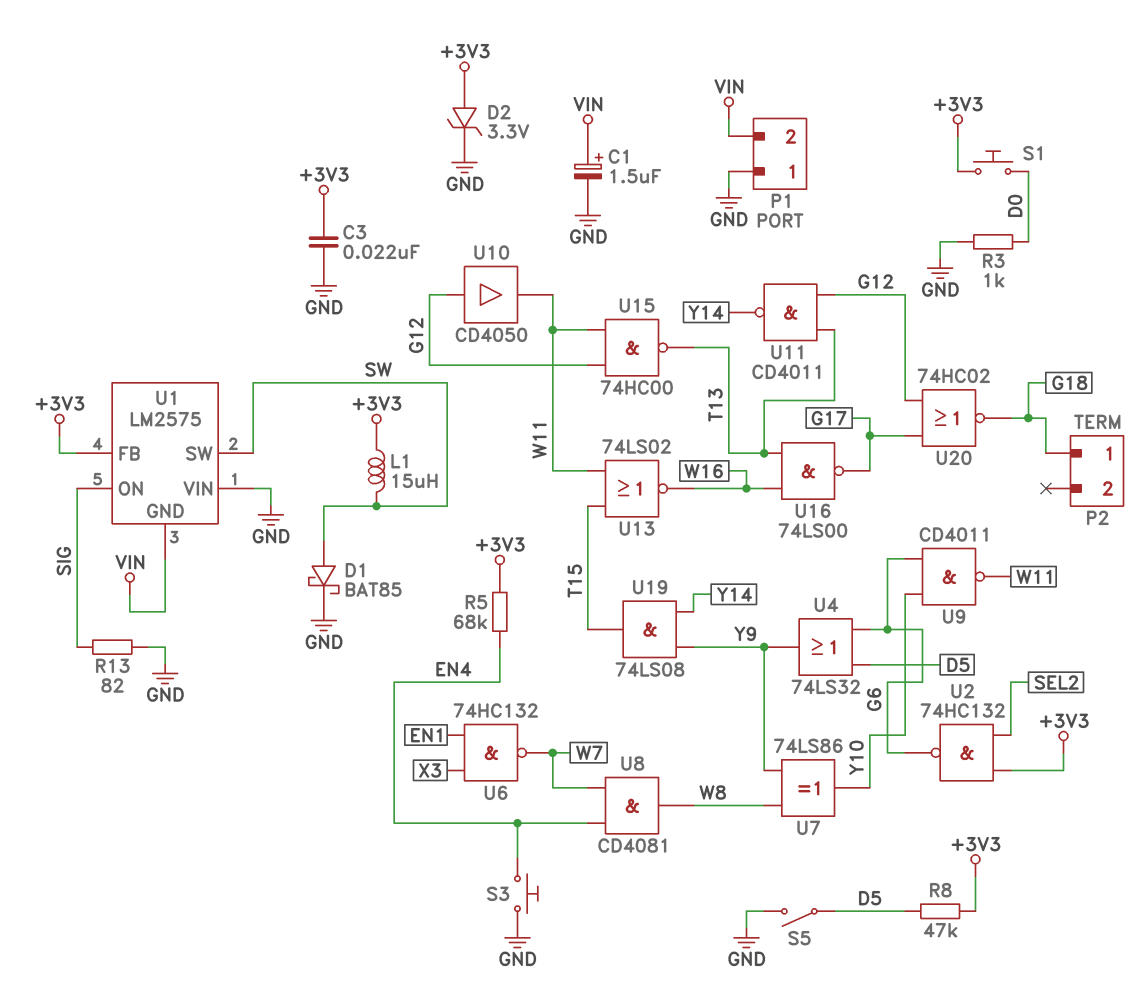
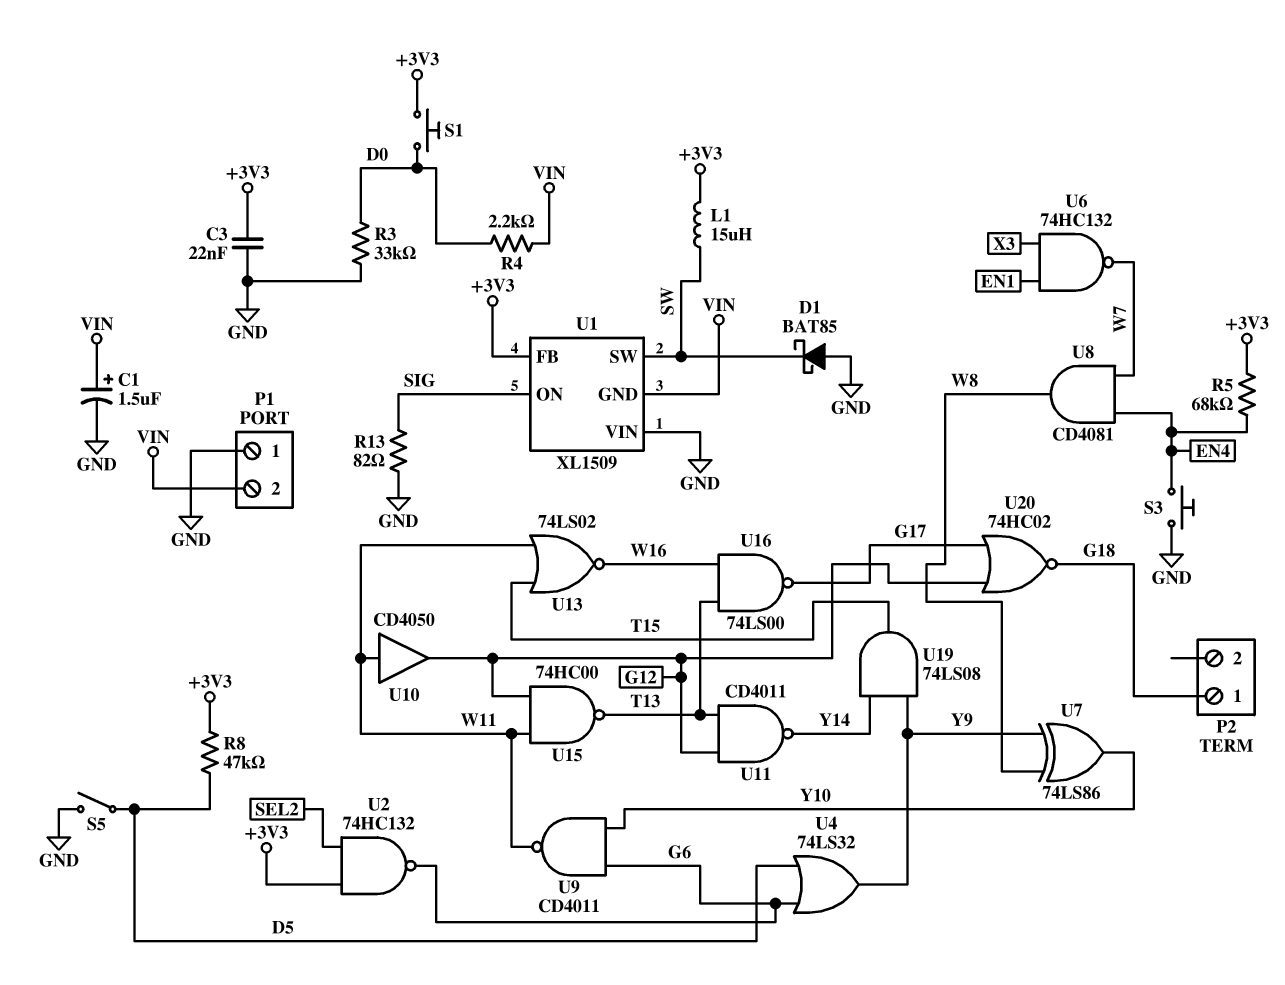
D1: schottky BAT85 (A SW, K GND) -> schottky BAT85 (A GND, K SW)
D2: zener 3.3V (A +3V3, K GND) -> none
R3: 1k (D0, GND) -> 33k (D0, GND)
R4: none -> 2.2k (D0, VIN)
U1: LM2575 -> XL1509
U10: buffer CD4050 (in G12, out W11) -> buffer CD4050 (in W11, out G12)

